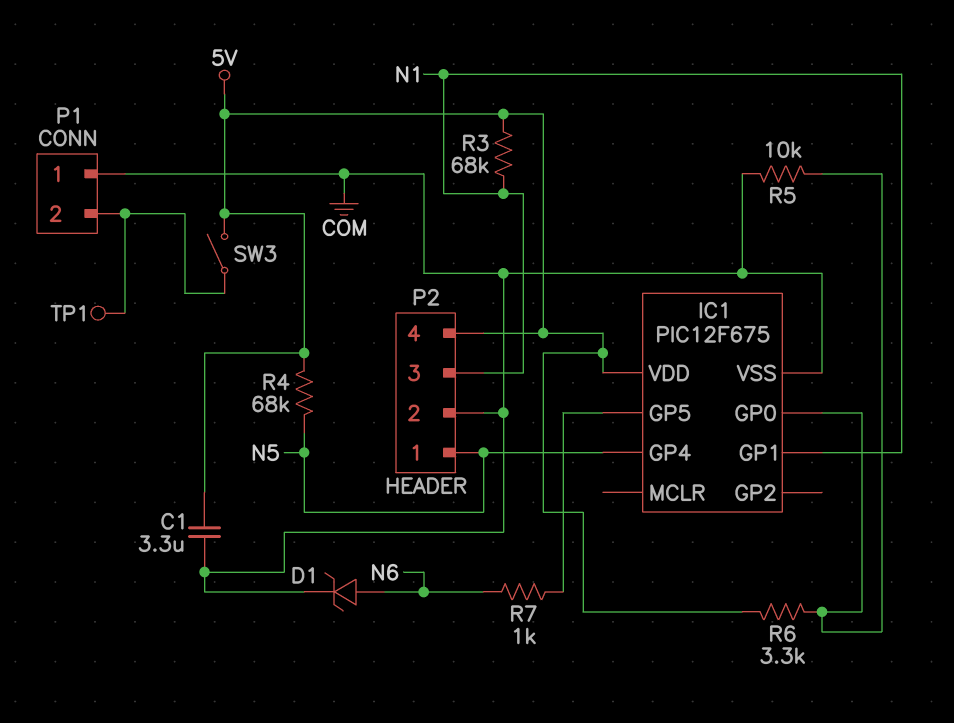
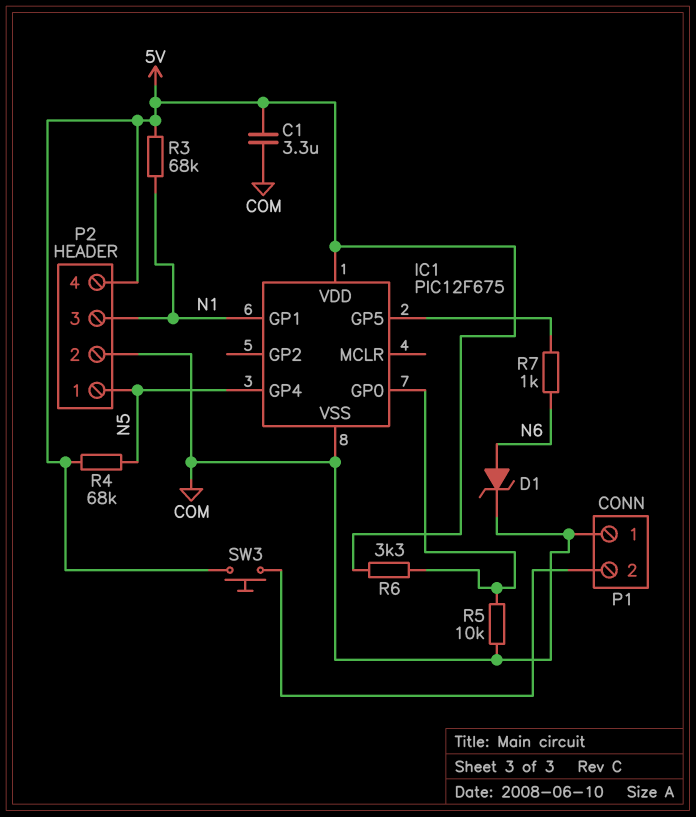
SW3: switch (5V, P1/2) -> button (5V, P1/2)
TP1: test point (P1/2) -> none

